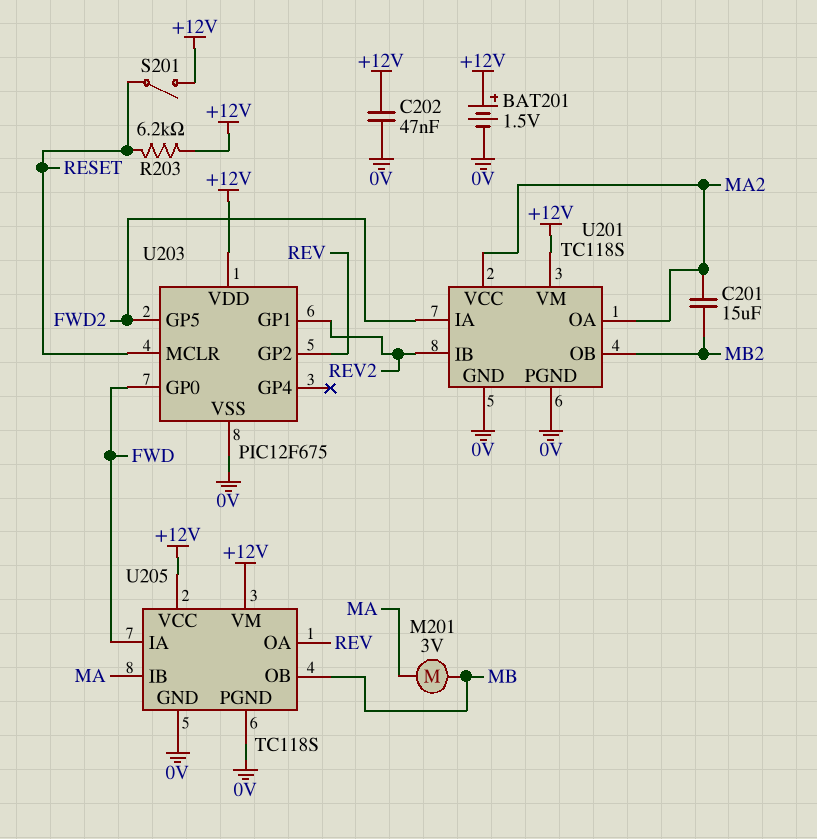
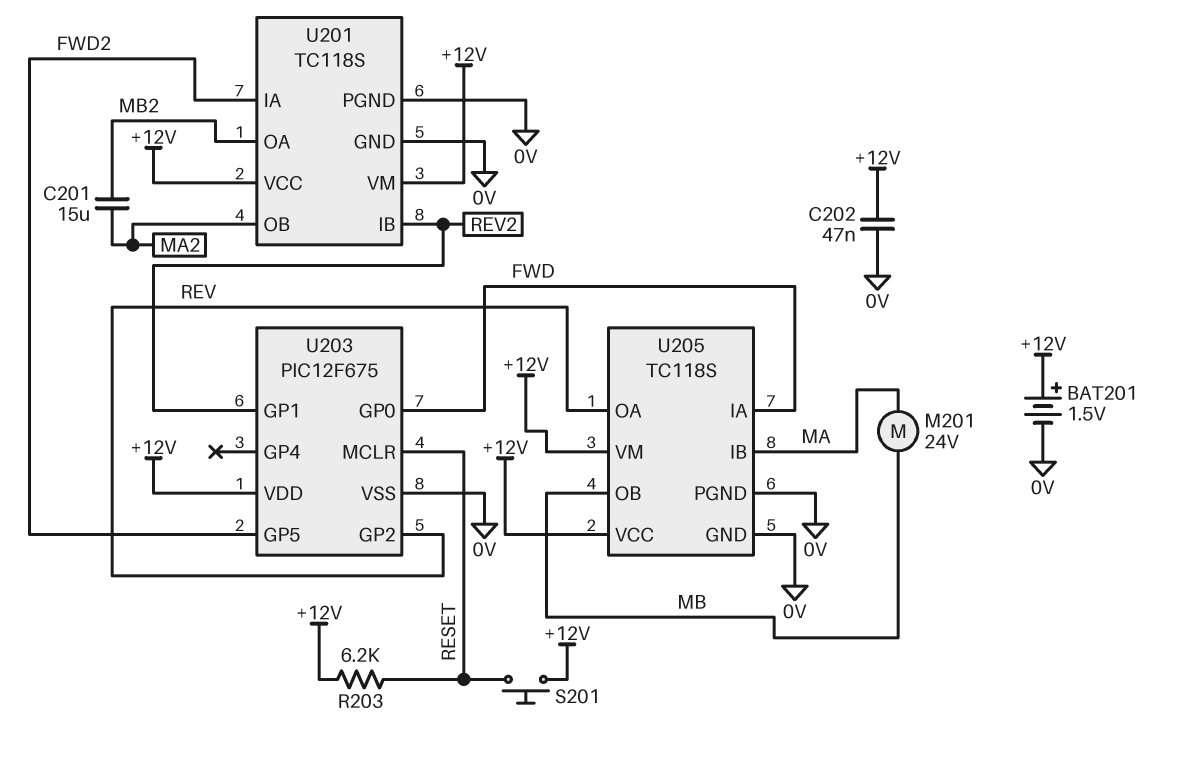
M201: motor 3V (MA, MB) -> motor 24V (MA, MB)
S201: switch (+12V, RESET) -> button (+12V, RESET)
U201 pin OA: MA2 -> MB2
U201 pin OB: MB2 -> MA2
U201 pin VCC: MA2 -> +12V

